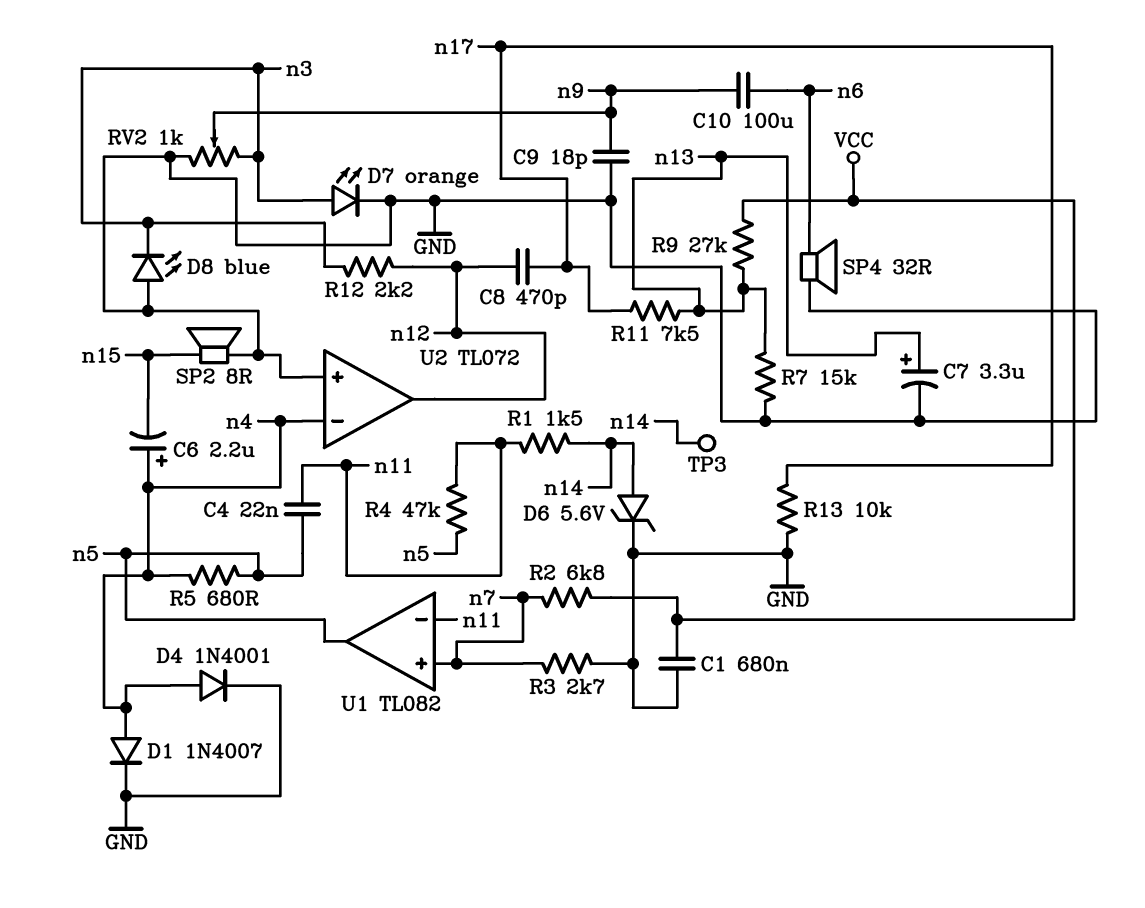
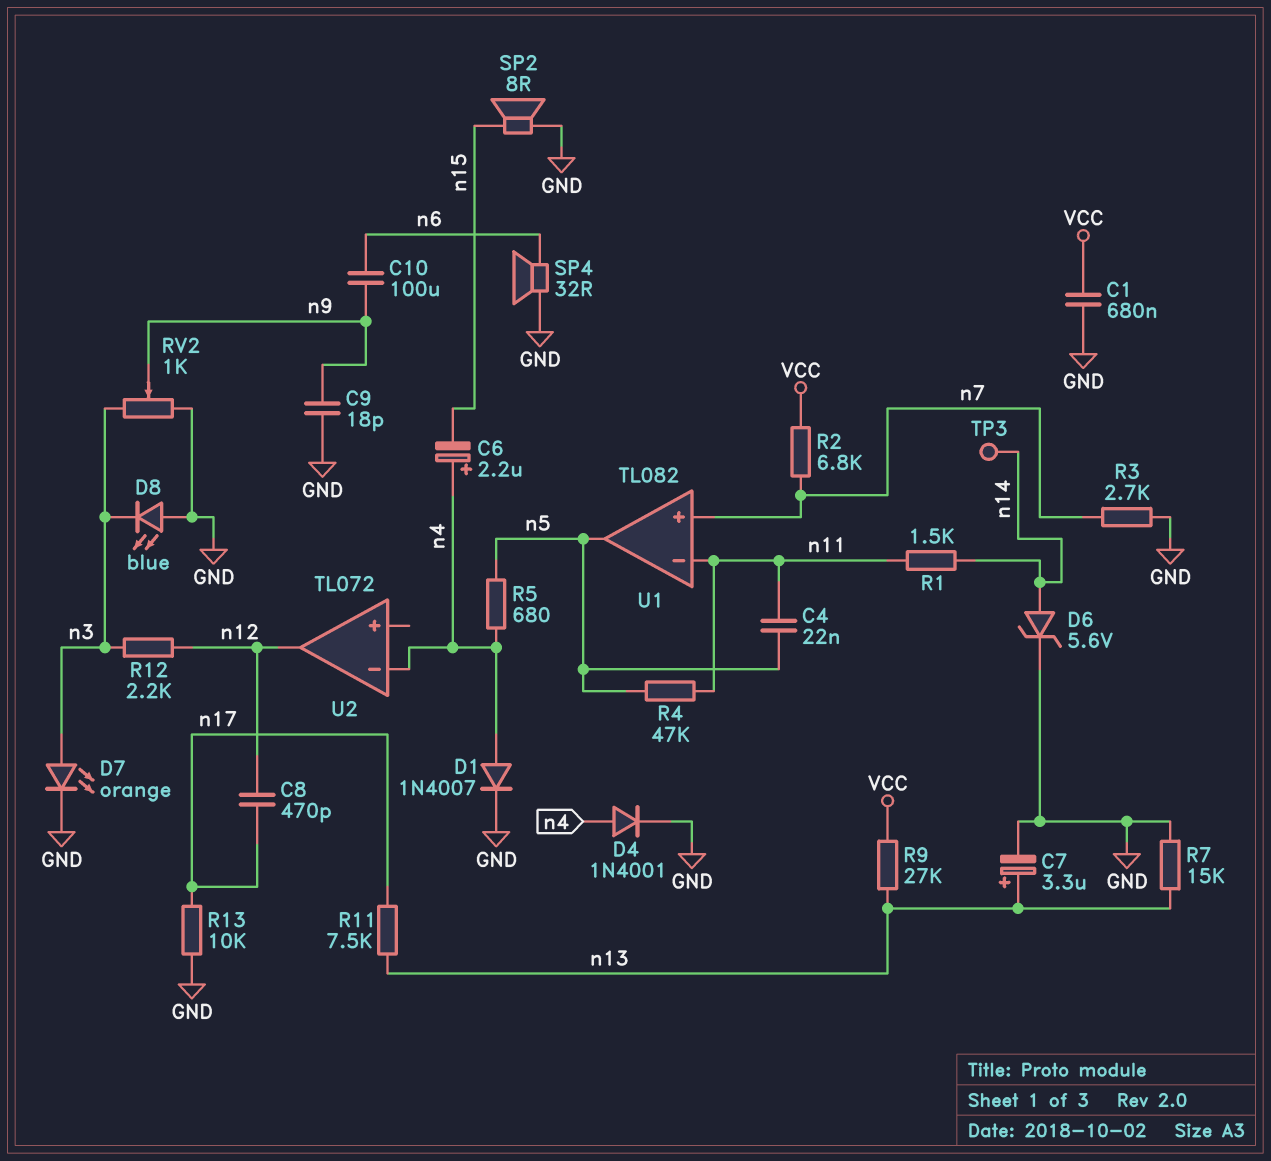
U2 pin in+: GND -> none

